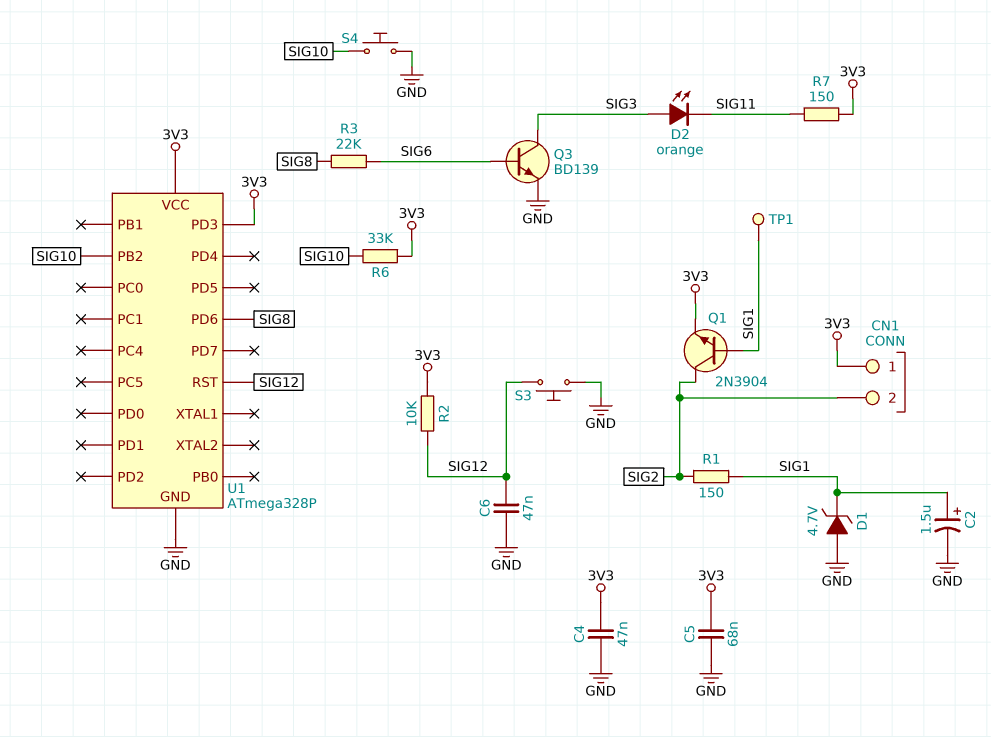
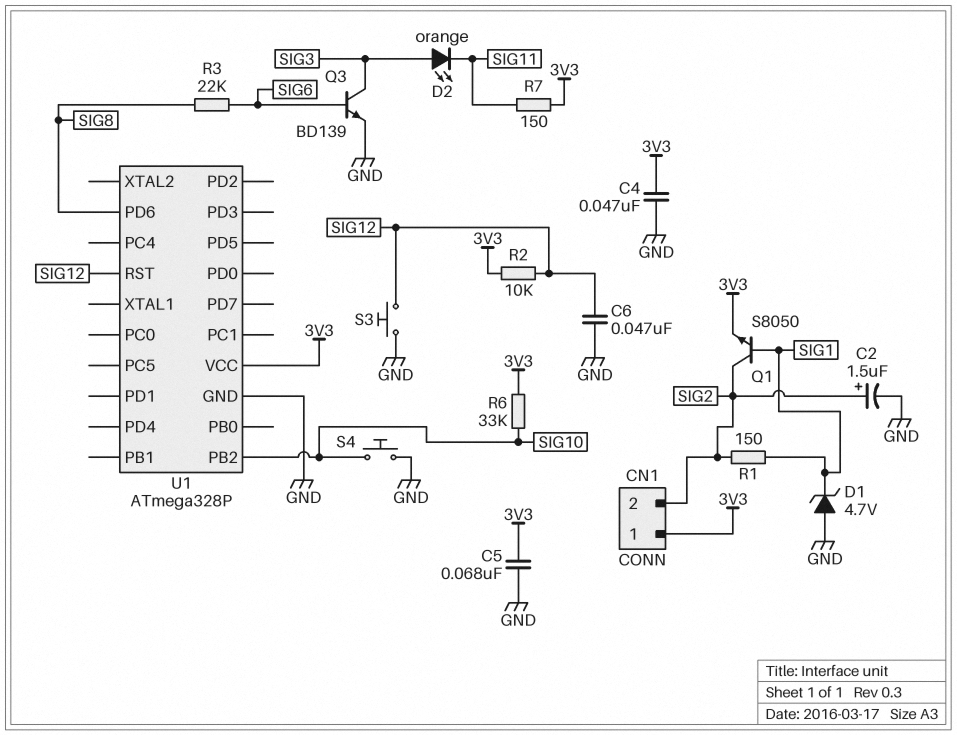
C2: 1.5uF (plus SIG1, minus GND) -> 1.5uF (plus SIG2, minus GND)
Q1: NPN 2N3904 (B SIG1, C SIG2, E 3V3) -> NPN S8050 (B SIG1, C SIG2, E 3V3)
TP1: test point (SIG1) -> none
U1 pin PD3: 3V3 -> none

